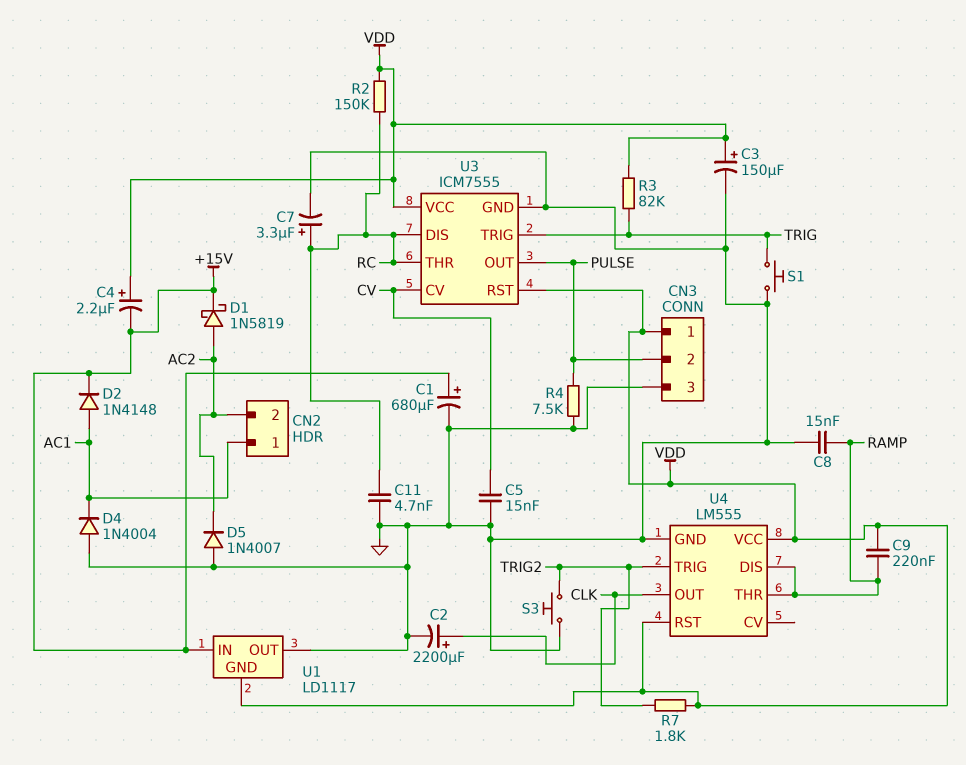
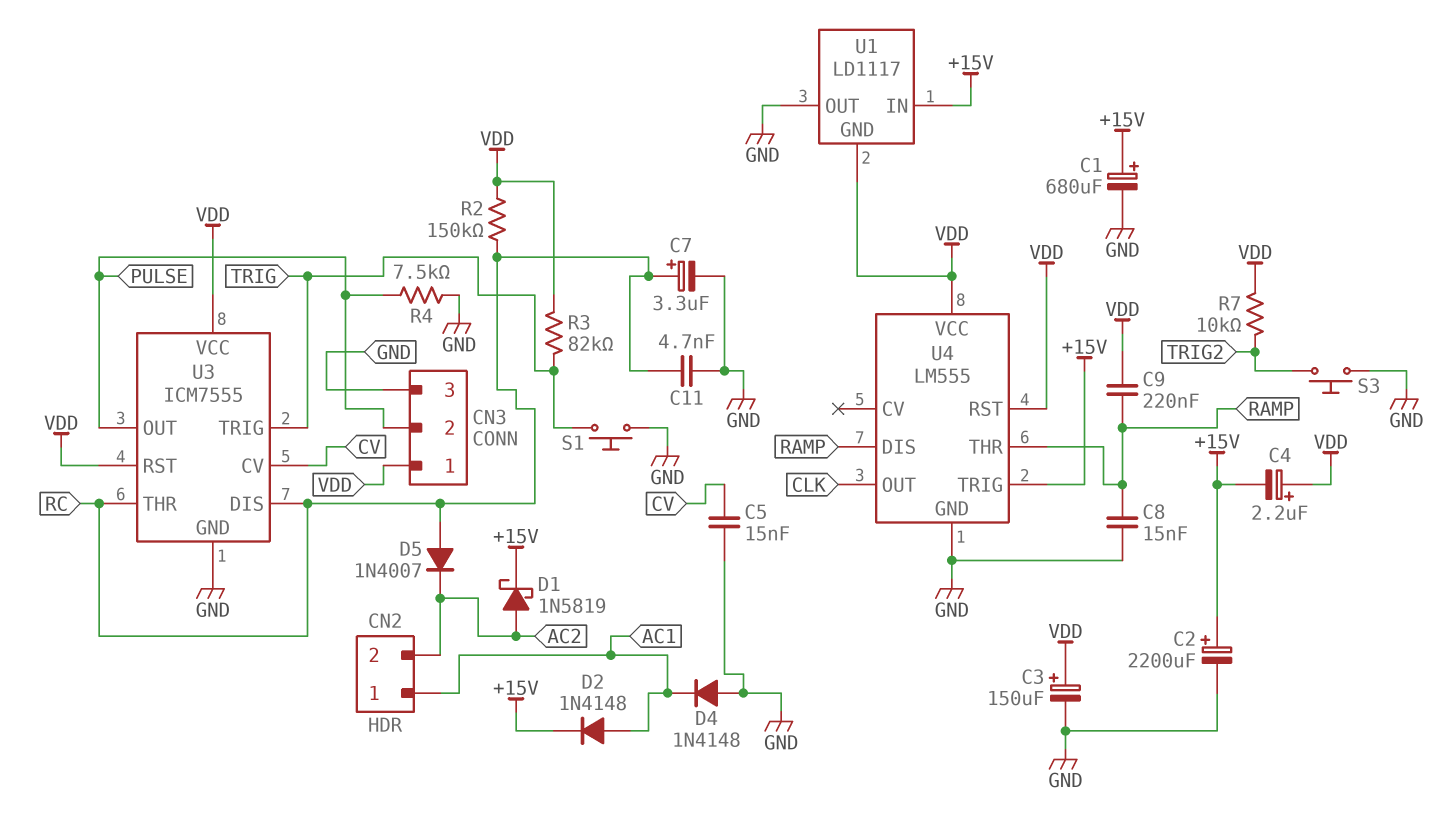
C2: 2200uF (plus CLK, minus GND) -> 2200uF (plus +15V, minus GND)
D4: diode 1N4004 (A GND, K AC1) -> diode 1N4148 (A GND, K AC1)
D5: diode 1N4007 (A GND, K AC2) -> diode 1N4007 (A RC, K AC2)
R7: 1.8k (TRIG2, VDD) -> 10k (TRIG2, VDD)
U4 pin TRIG: TRIG2 -> +15V

